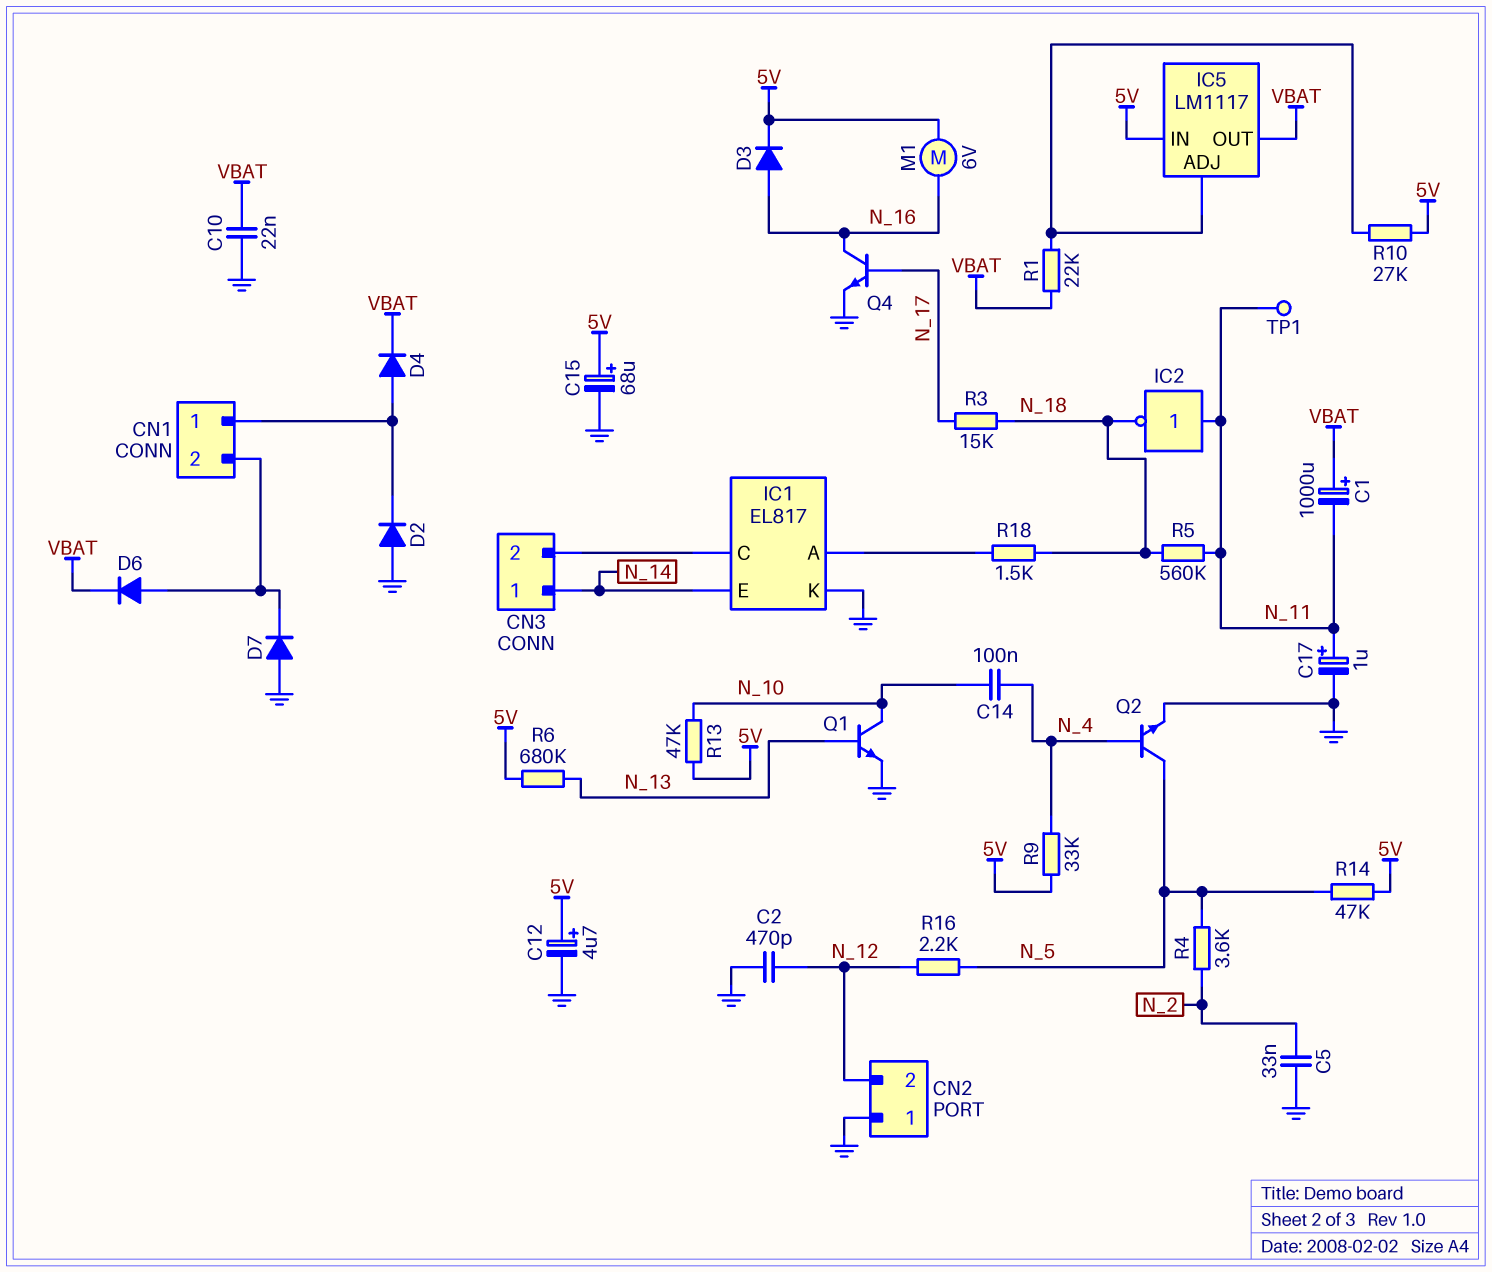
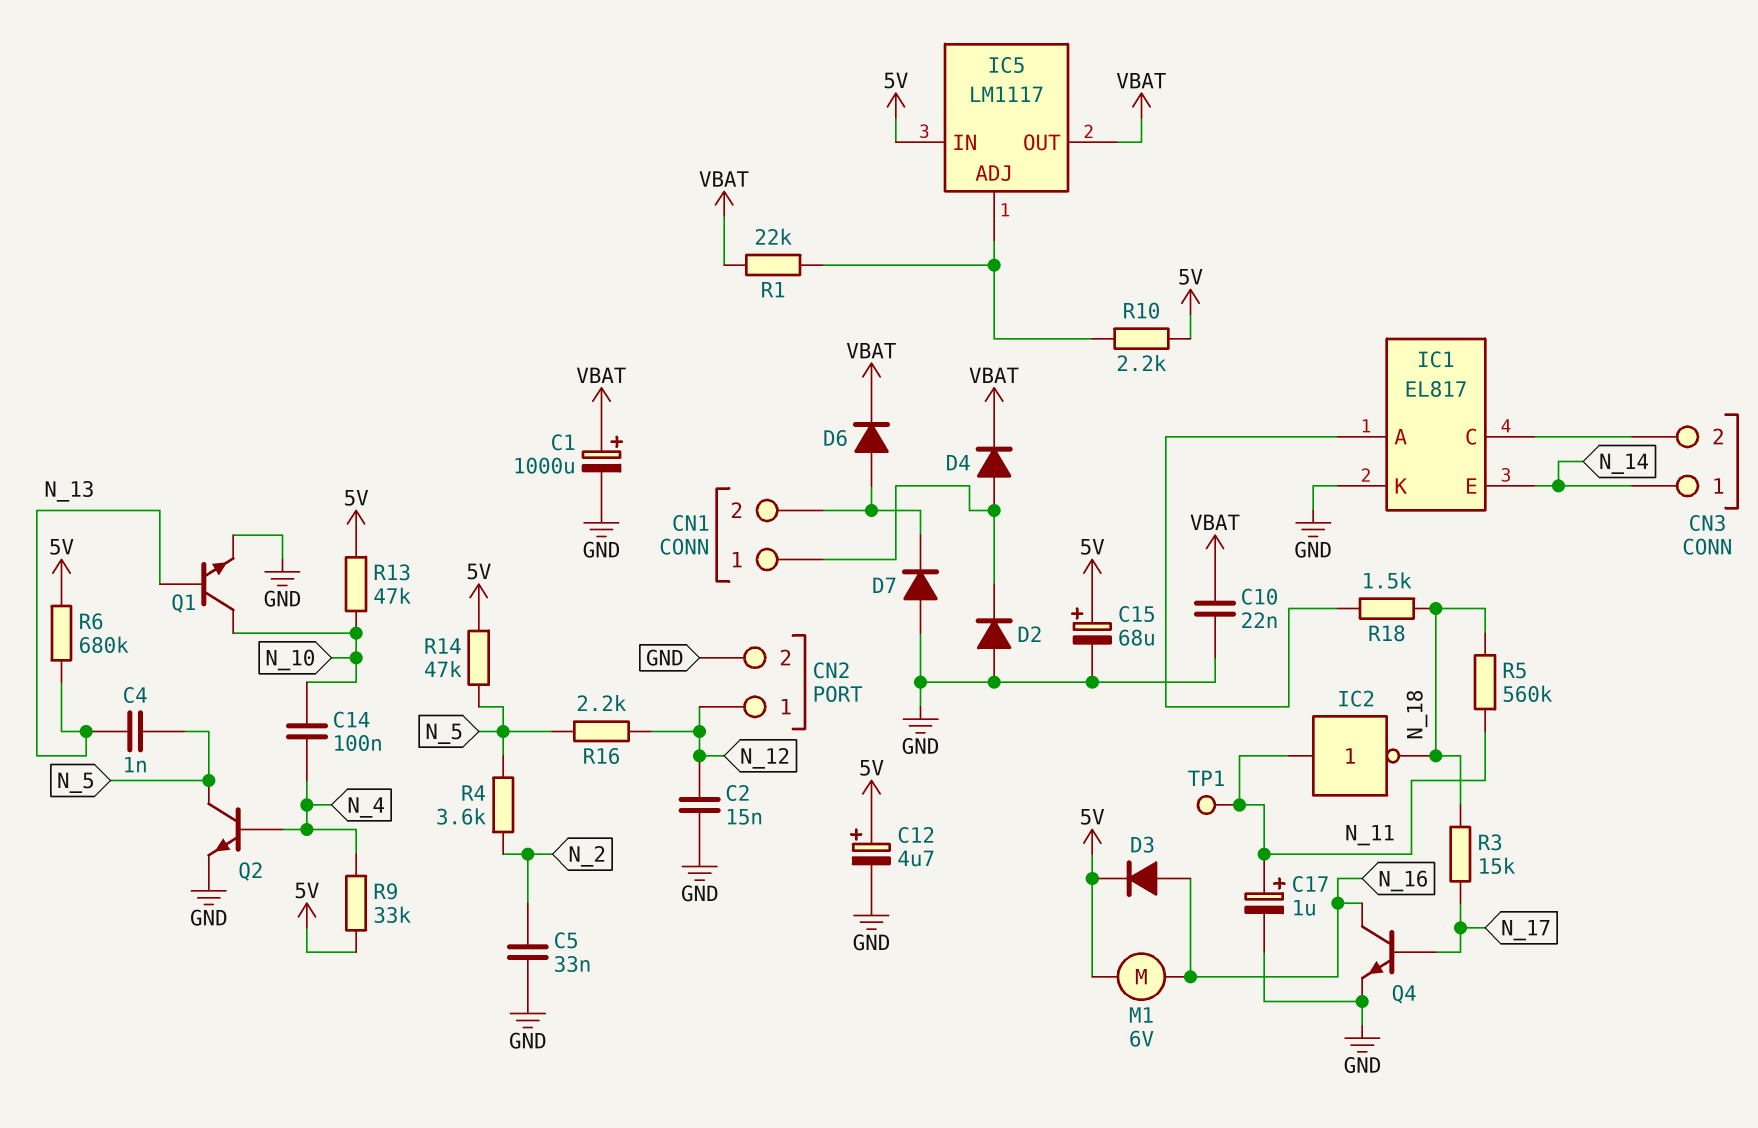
C1: 1000uF (plus VBAT, minus N_11) -> 1000uF (plus VBAT, minus GND)
C2: 470pF (GND, N_12) -> 15nF (GND, N_12)
C4: none -> 1nF (N_5, N_13)
CN2 pin 1: GND -> N_12
CN2 pin 2: N_12 -> GND
R10: 27k (5V, IC5/ADJ) -> 2.2k (5V, IC5/ADJ)

